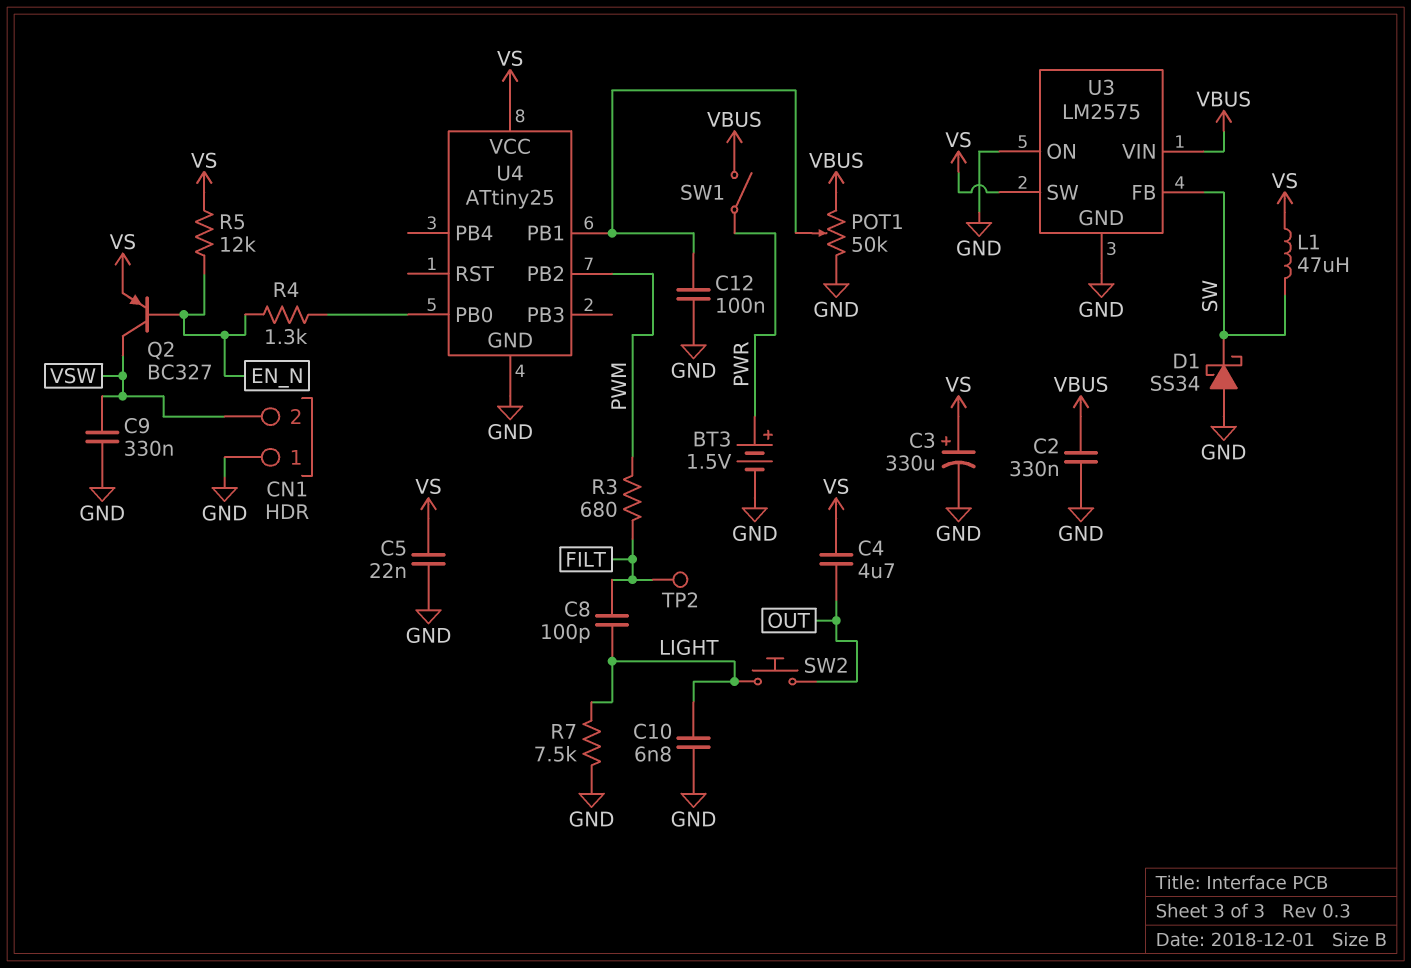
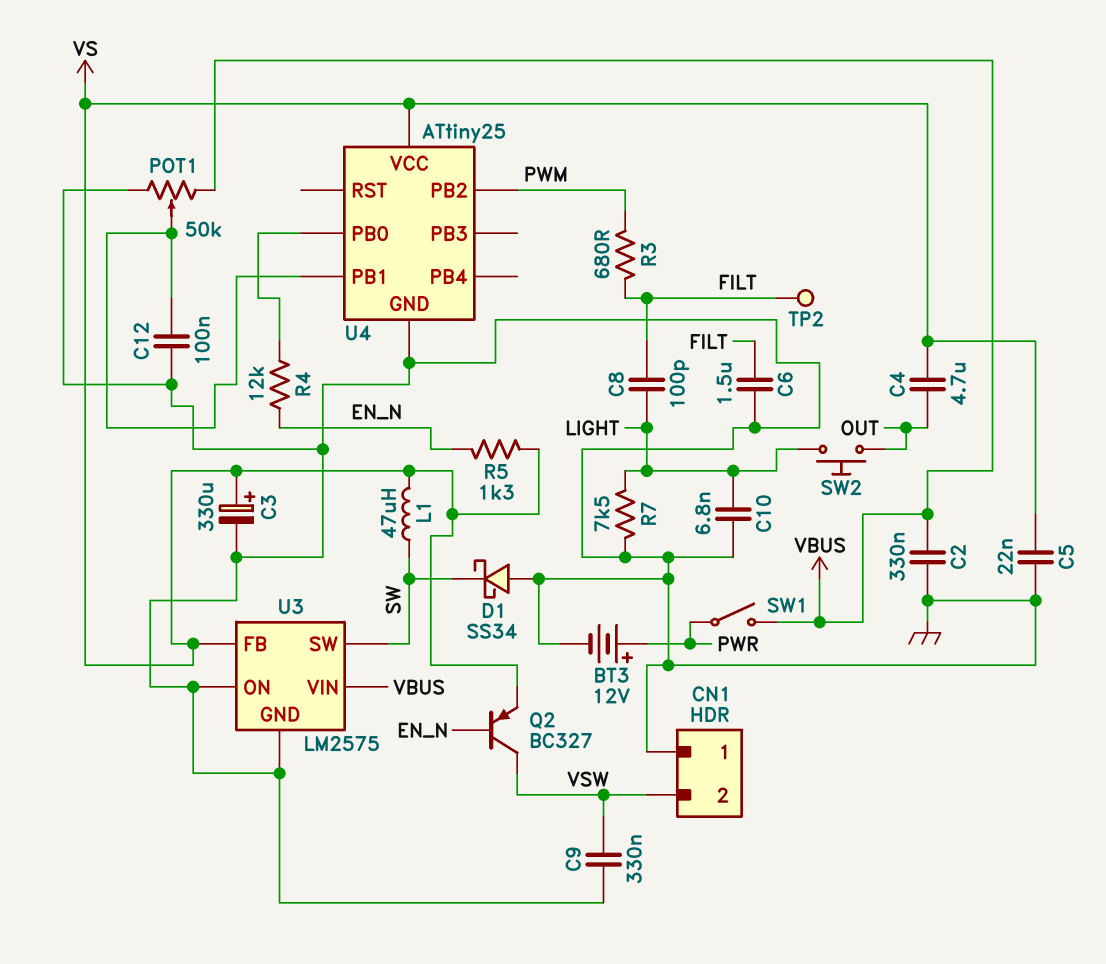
BT3: 1.5V (plus PWR, minus GND) -> 12V (plus PWR, minus GND)
C6: none -> 1.5uF (FILT, GND)
R4: 1.3k (EN_N, U4/PB0) -> 12k (EN_N, U4/PB0)
R5: 12k (EN_N, VS) -> 1.3k (EN_N, VS)
U3 pin FB: SW -> VS
U3 pin SW: VS -> SW

